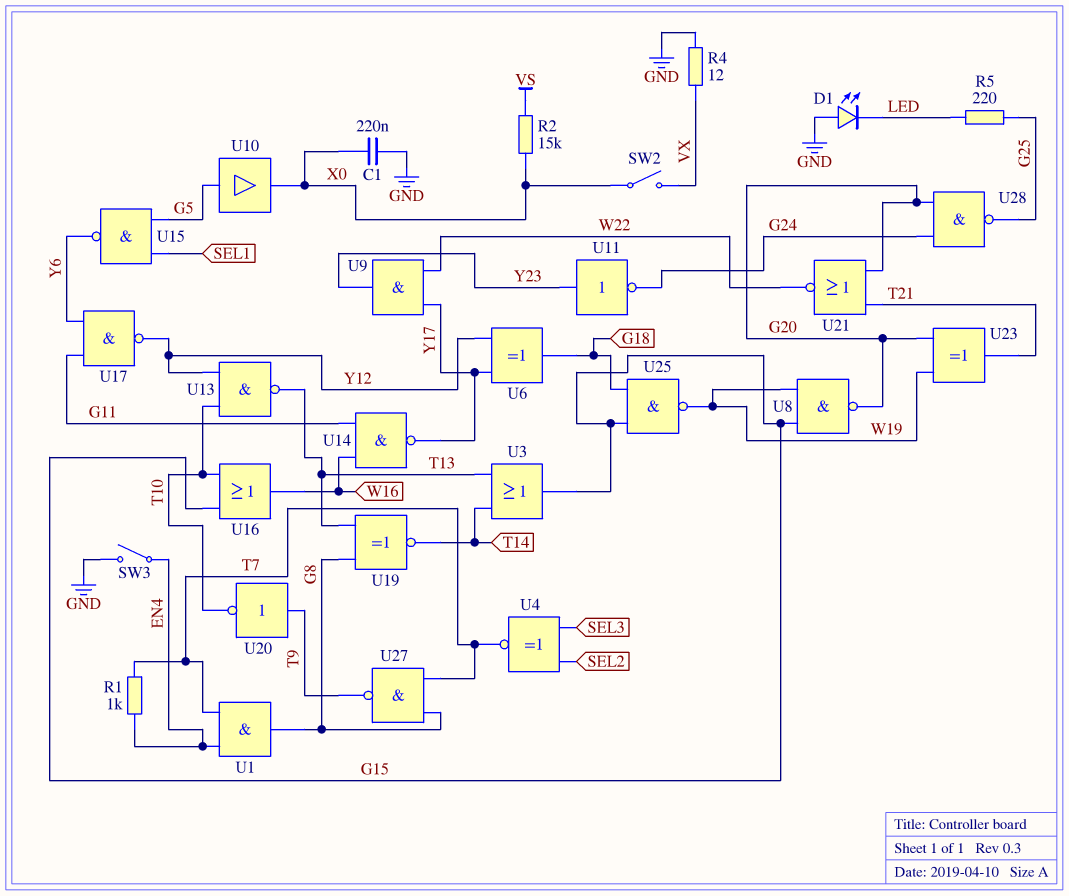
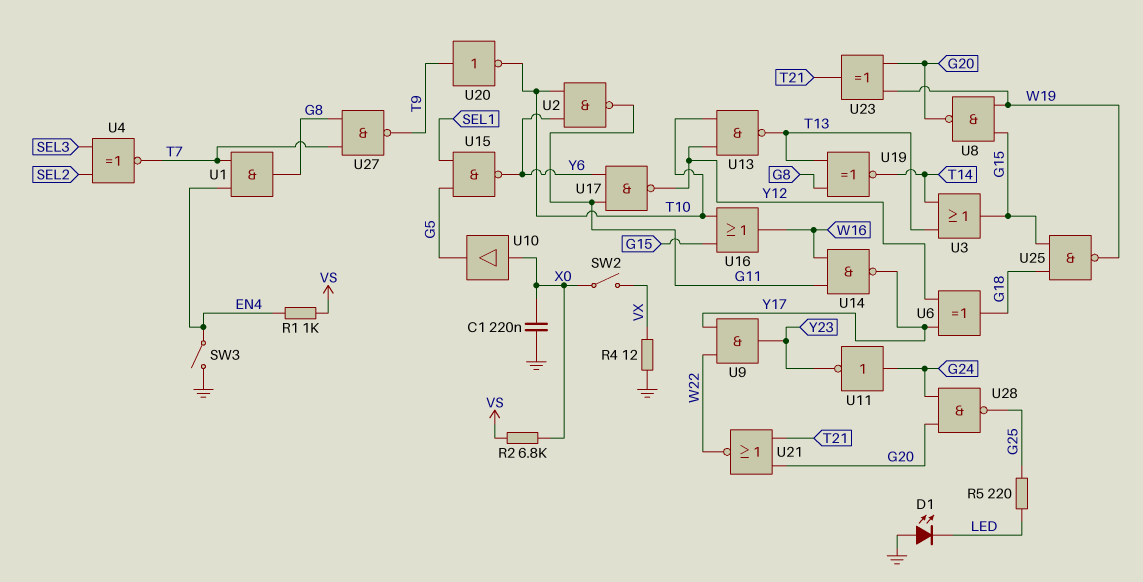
R1: 1k (EN4, T7) -> 1k (EN4, VS)
R2: 15k (VS, X0) -> 6.8k (VS, X0)
U2: none -> NAND (in T10, in Y6, out G11)
U10: buffer (in G5, out X0) -> buffer (in X0, out G5)
U11: NOT (in Y23, out G24) -> NOT (in G24, out Y23)

